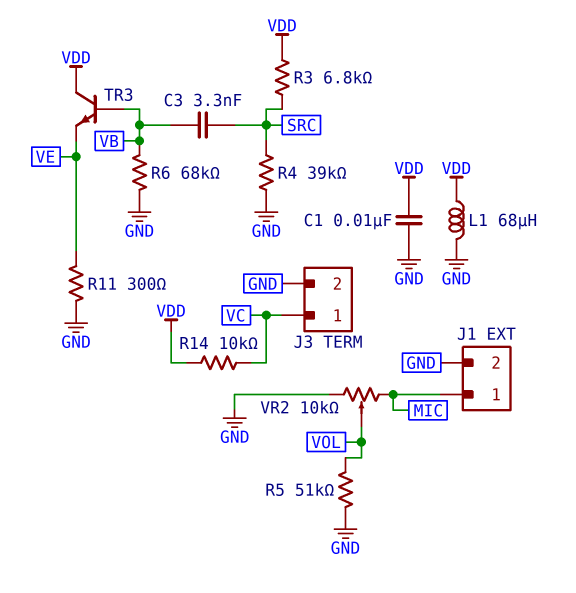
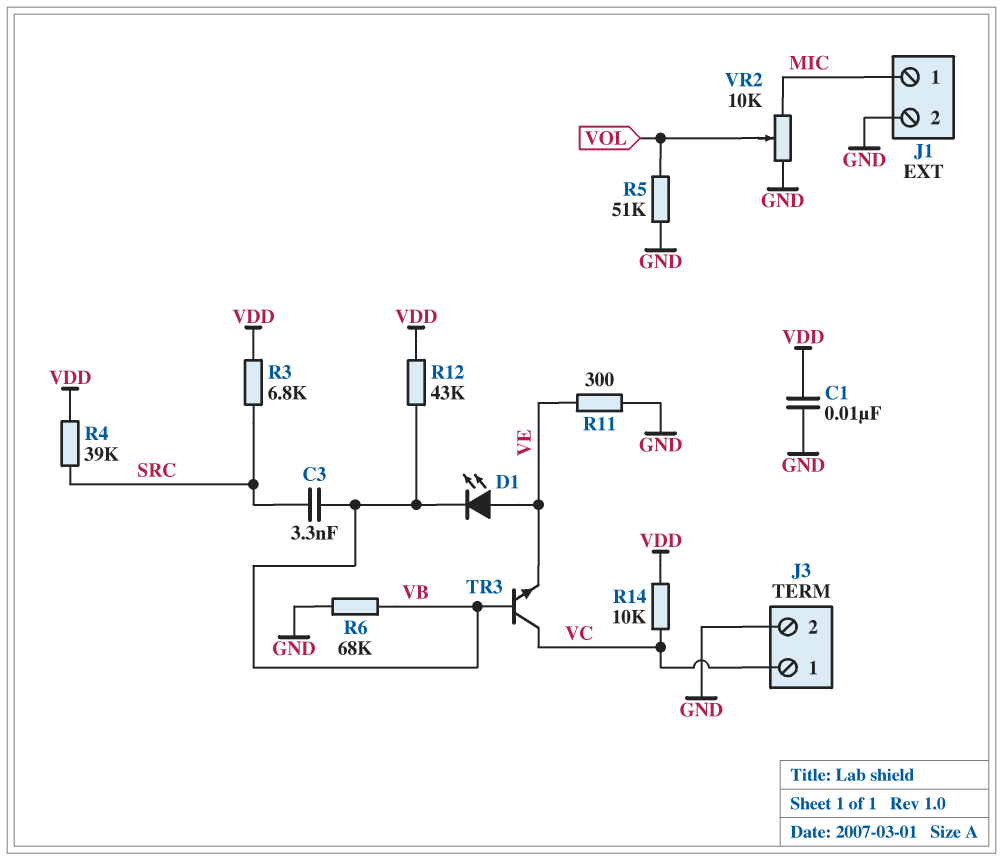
D1: none -> LED (A VE, K VB)
L1: 68uH (GND, VDD) -> none
R4: 39k (GND, SRC) -> 39k (SRC, VDD)
R12: none -> 43k (VB, VDD)
TR3: NPN (B VB, C VDD, E VE) -> NPN (B VB, C VC, E VE)

